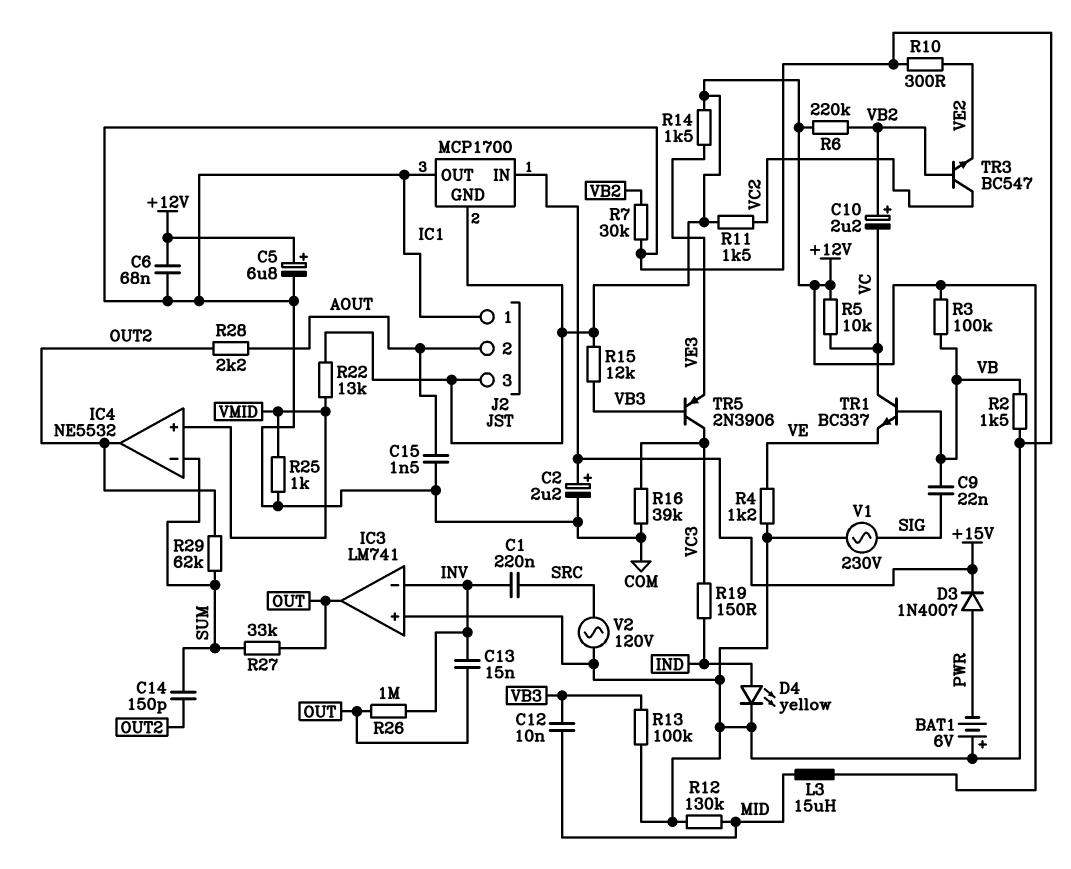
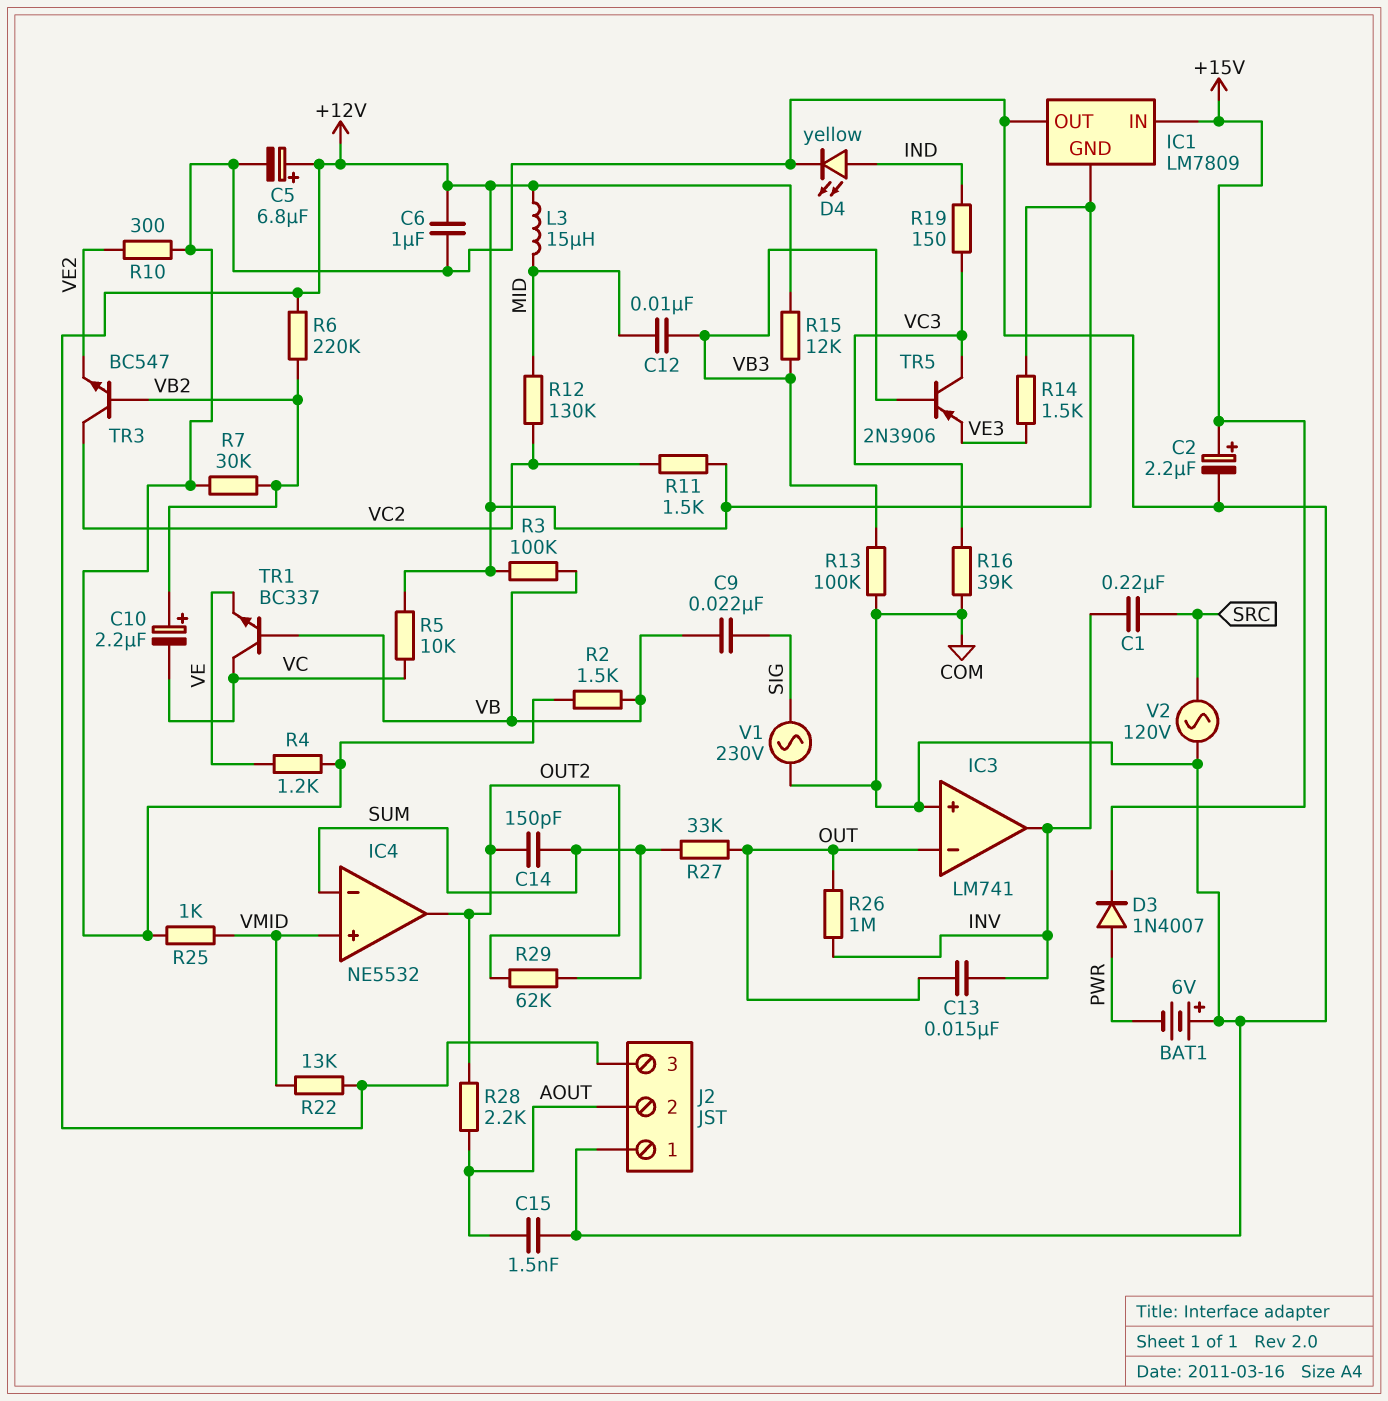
C6: 68nF (+12V, COM) -> 1uF (+12V, COM)
IC1: MCP1700 -> LM7809
IC3 pin in-: INV -> OUT
IC3 pin out: OUT -> INV
R12: 130k (COM, MID) -> 130k (MID, VC2)

